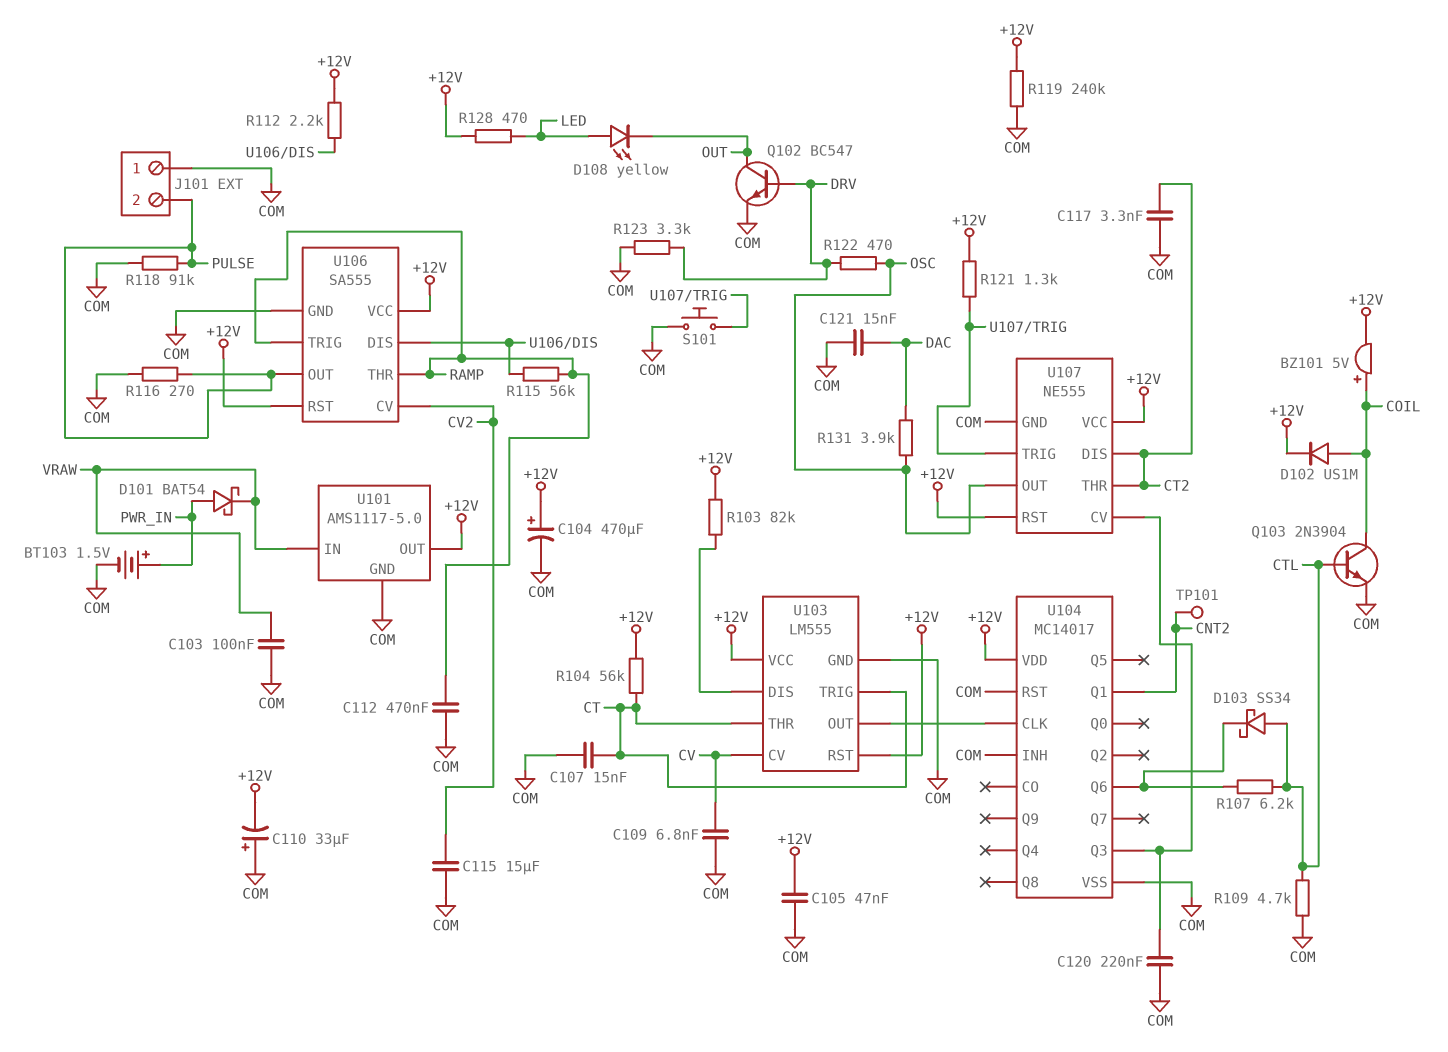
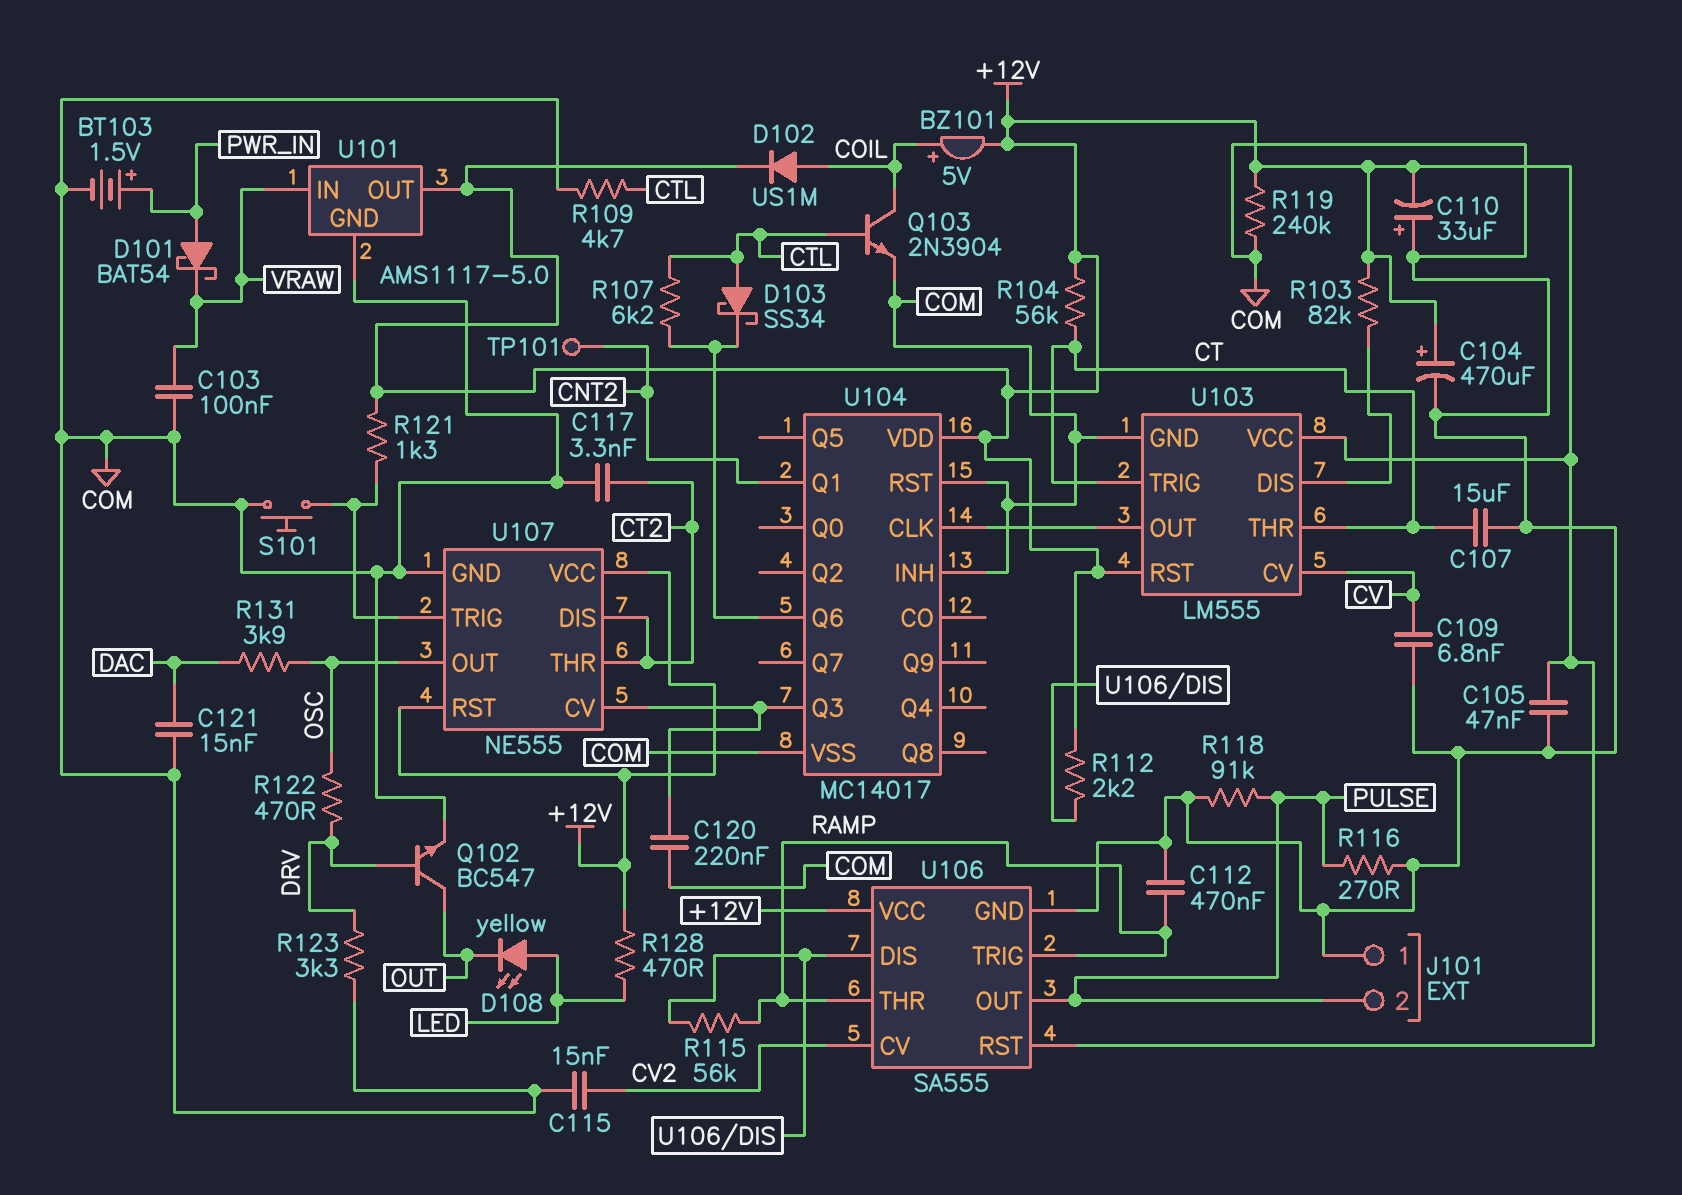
C107: 15nF (COM, CT) -> 15uF (COM, CT)
C115: 15uF (COM, CV2) -> 15nF (COM, CV2)

